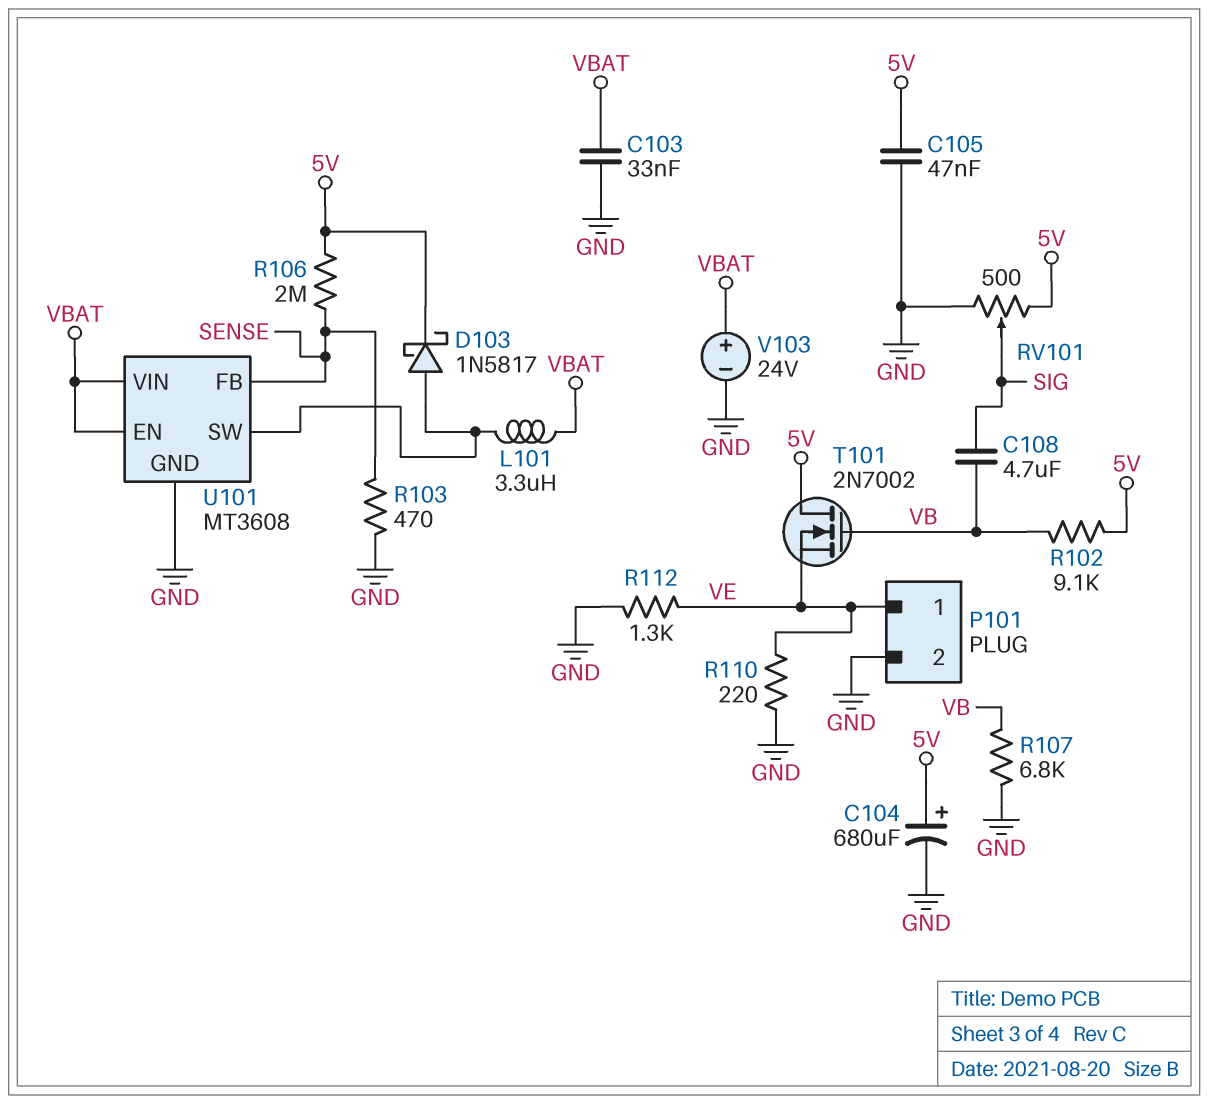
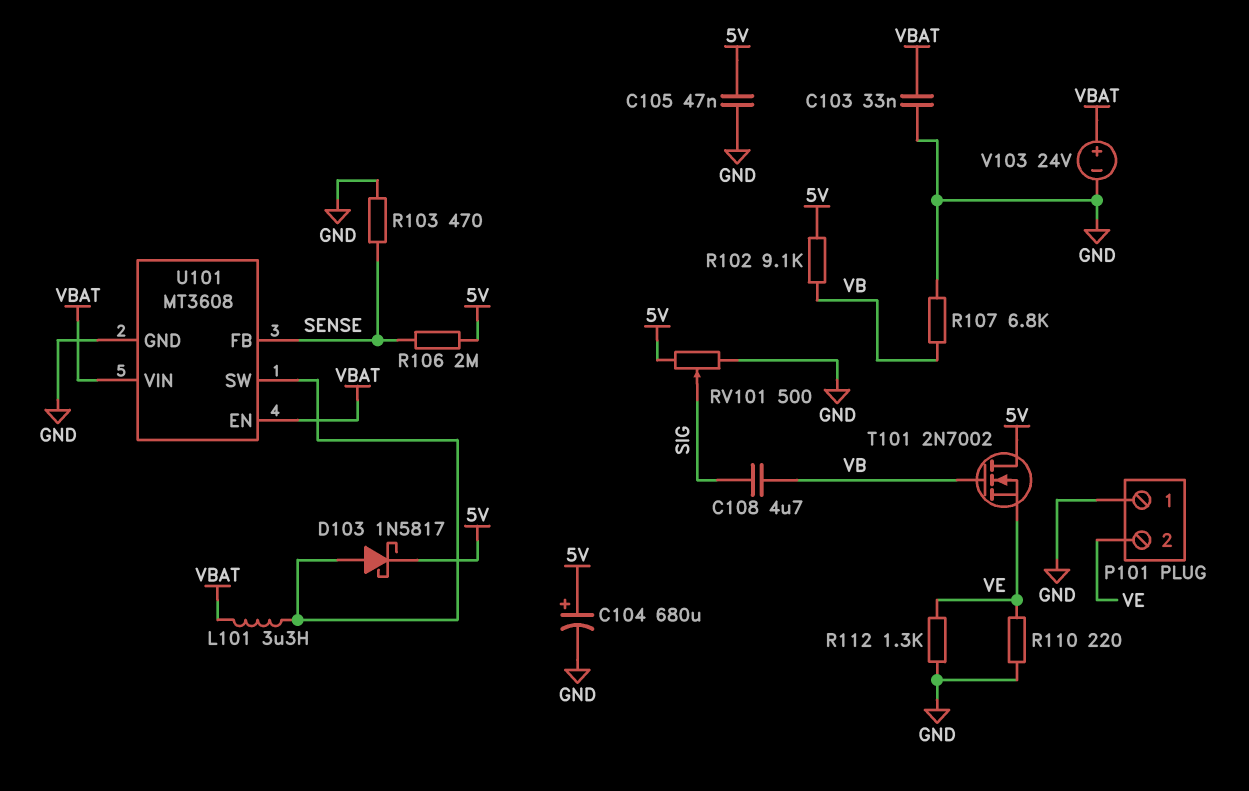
P101 pin 1: VE -> GND
P101 pin 2: GND -> VE

